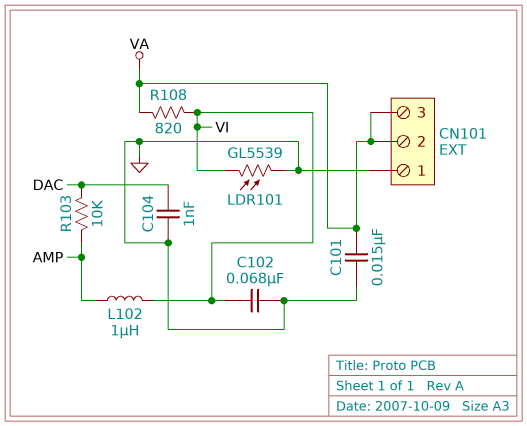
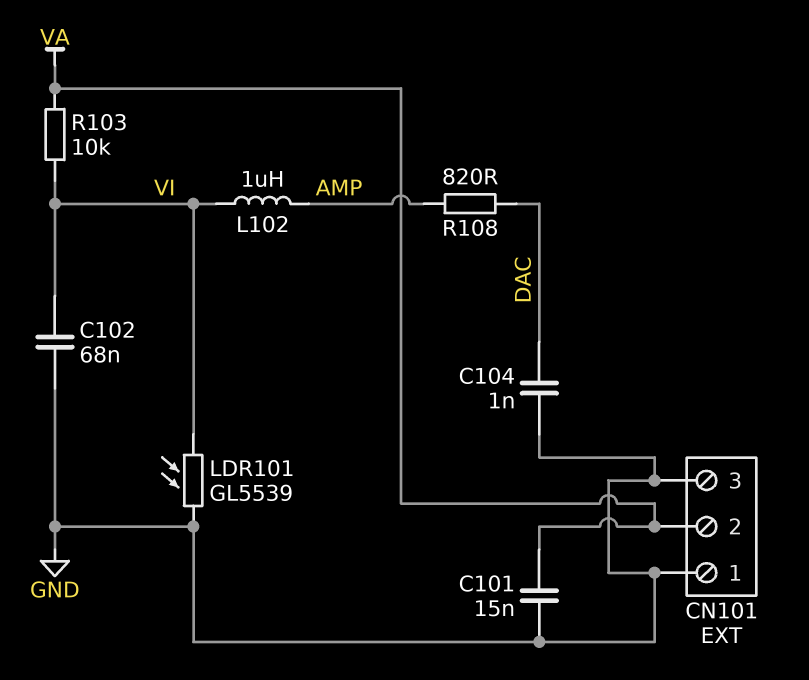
CN101 pin 3: VA -> GND
R103: 10k (AMP, DAC) -> 10k (VA, VI)
R108: 820 (VA, VI) -> 820 (AMP, DAC)

